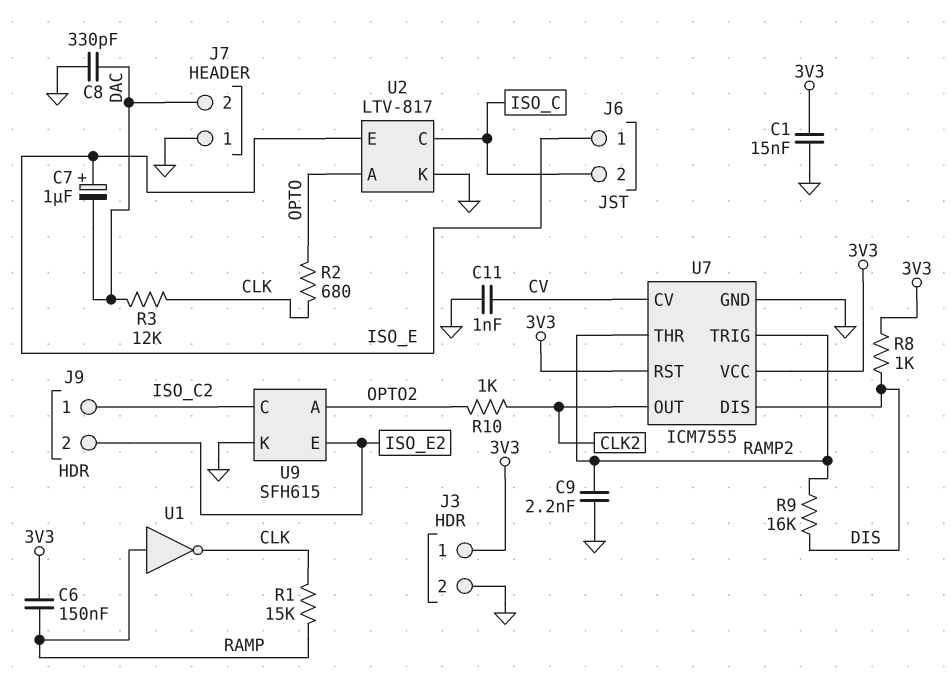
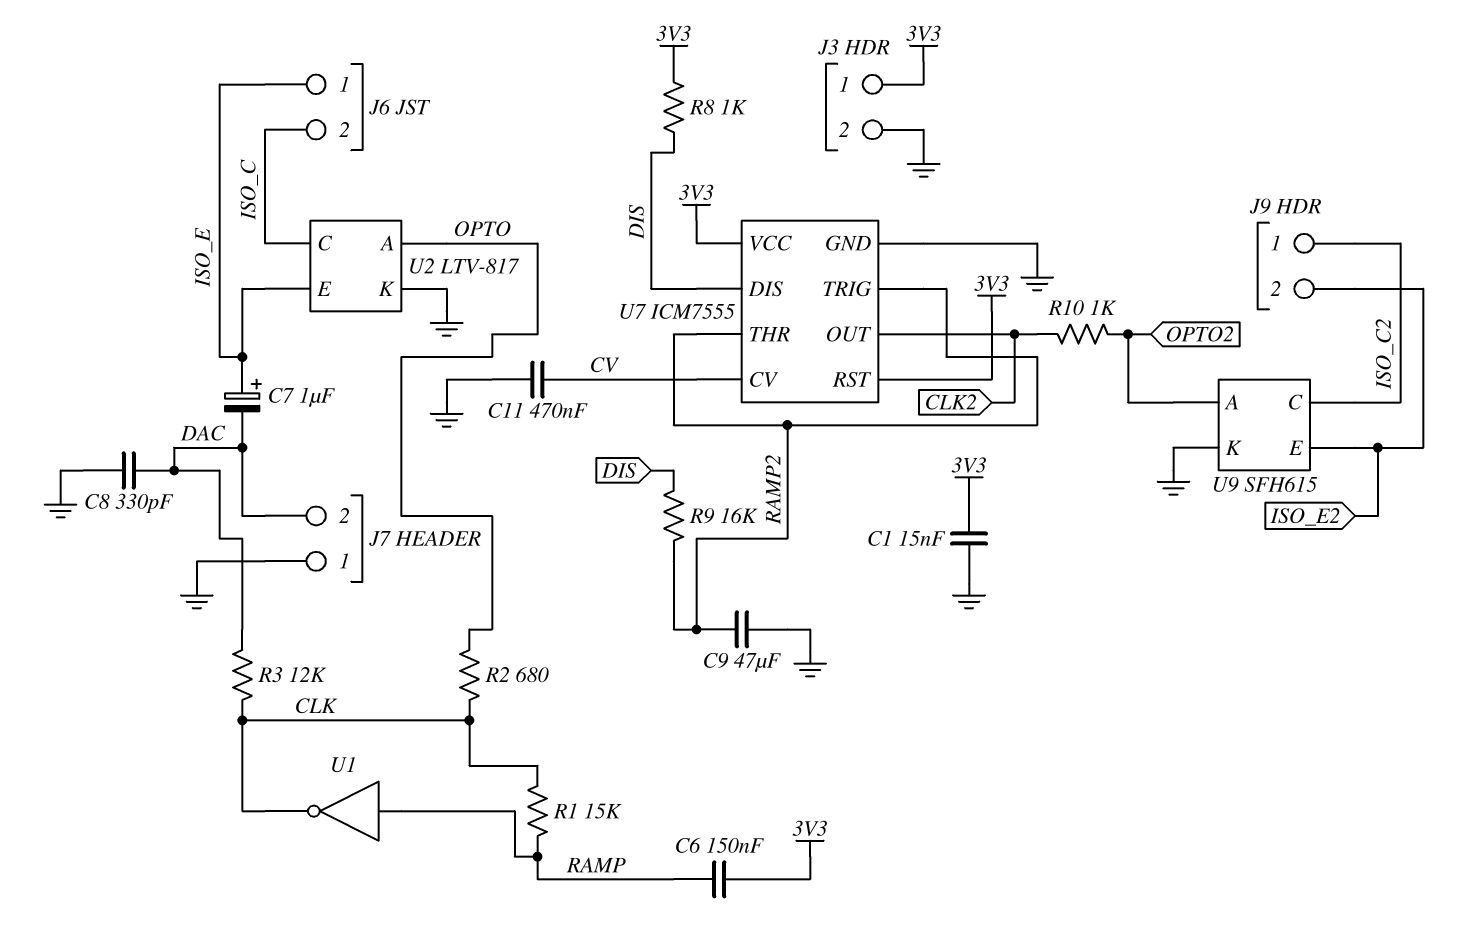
C9: 2.2nF (GND, RAMP2) -> 47uF (GND, RAMP2)
C11: 1nF (CV, GND) -> 470nF (CV, GND)

